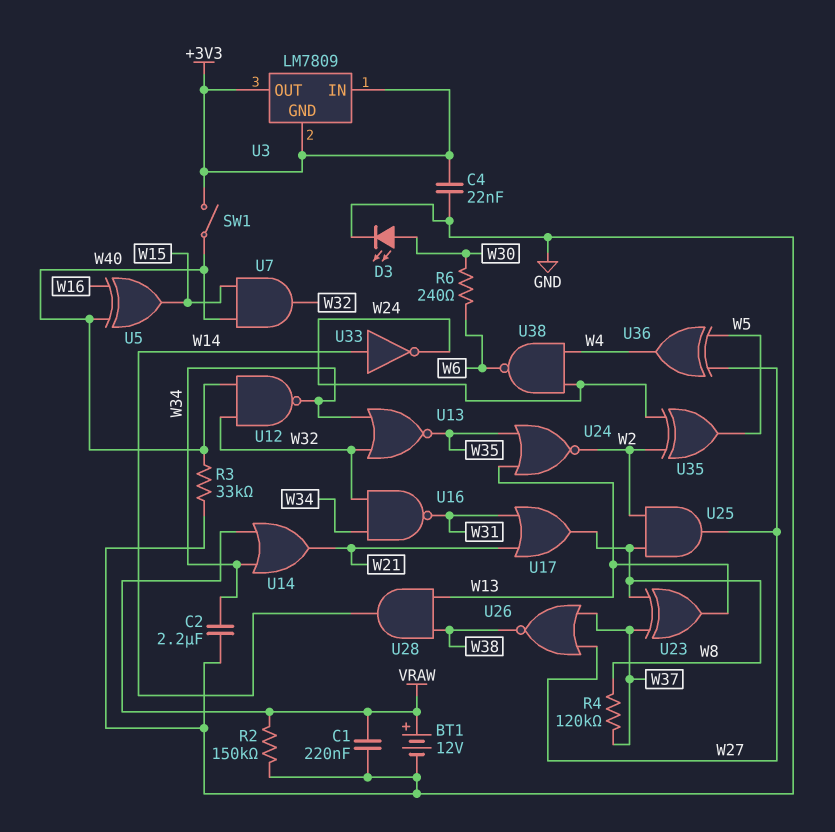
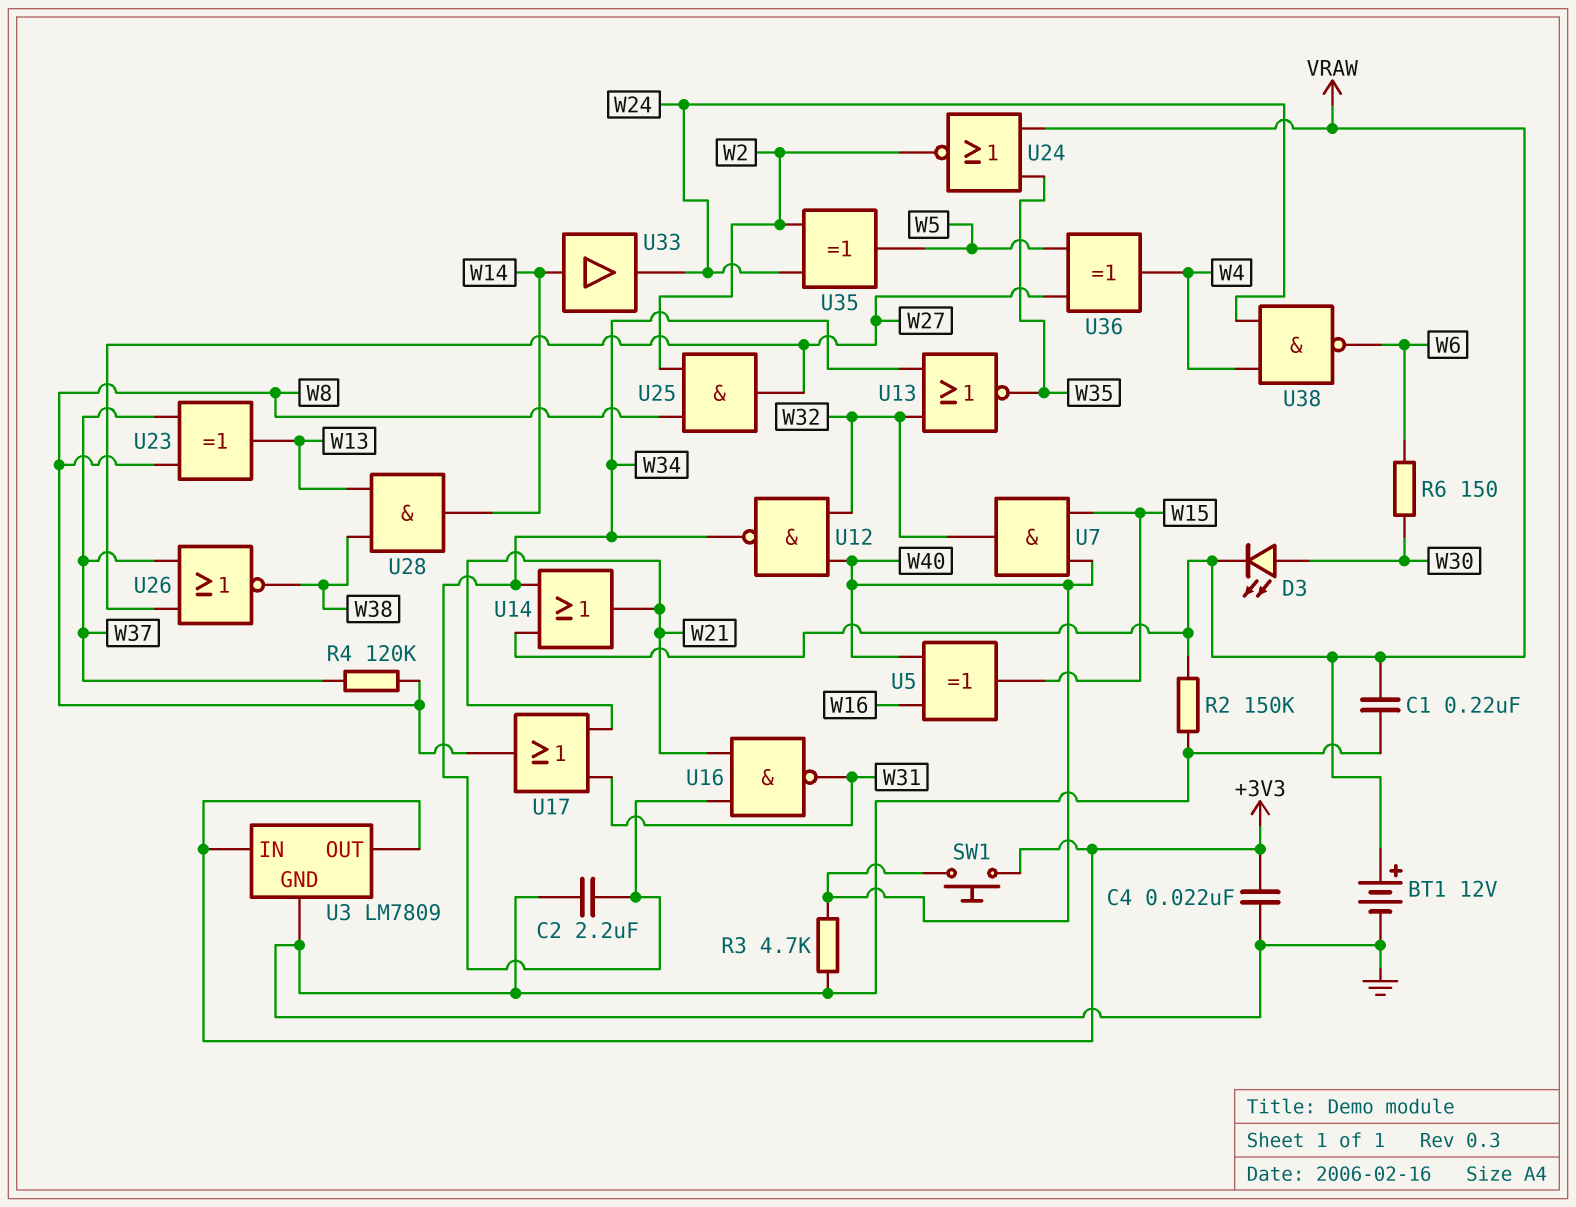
D3: LED (A W30, K GND) -> LED (A W30, K VRAW)
R3: 33k (GND, W40) -> 4.7k (GND, W40)
R6: 240 (W6, W30) -> 150 (W6, W30)
SW1: switch (+3V3, W40) -> button (+3V3, W40)
U3 pin GND: +3V3 -> GND
U16: NAND (in W32, in W34, out W31) -> NAND (in W21, in W34, out W31)
U24: NOR (in W13, in W35, out W2) -> NOR (in VRAW, in W35, out W2)
U33: NOT (in W14, out W24) -> buffer (in W14, out W24)

